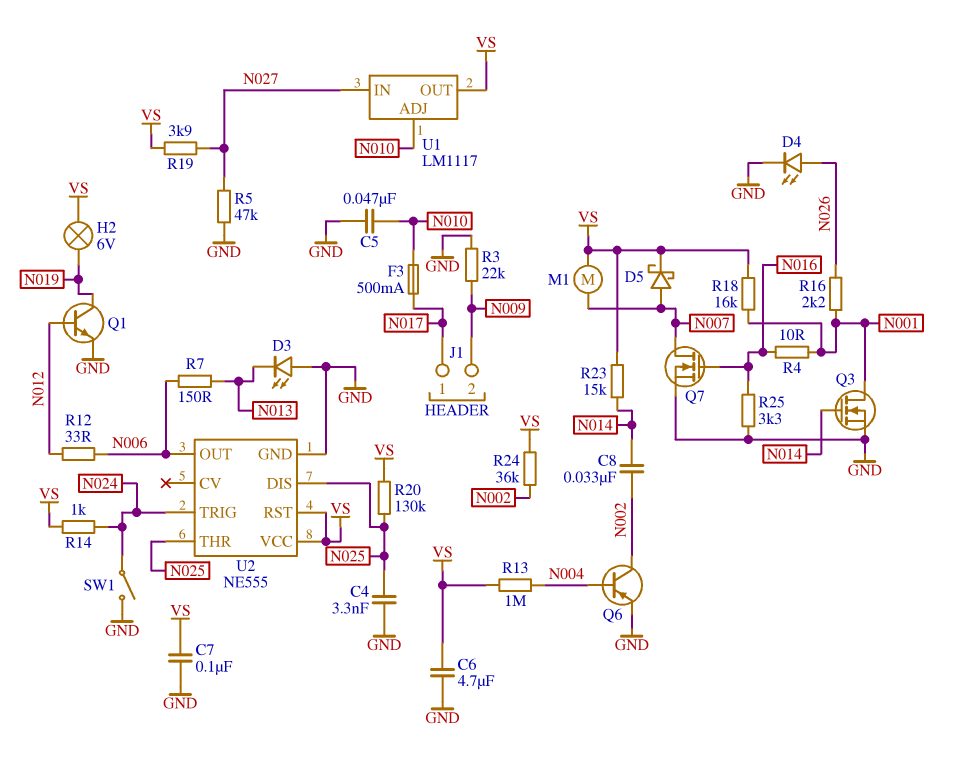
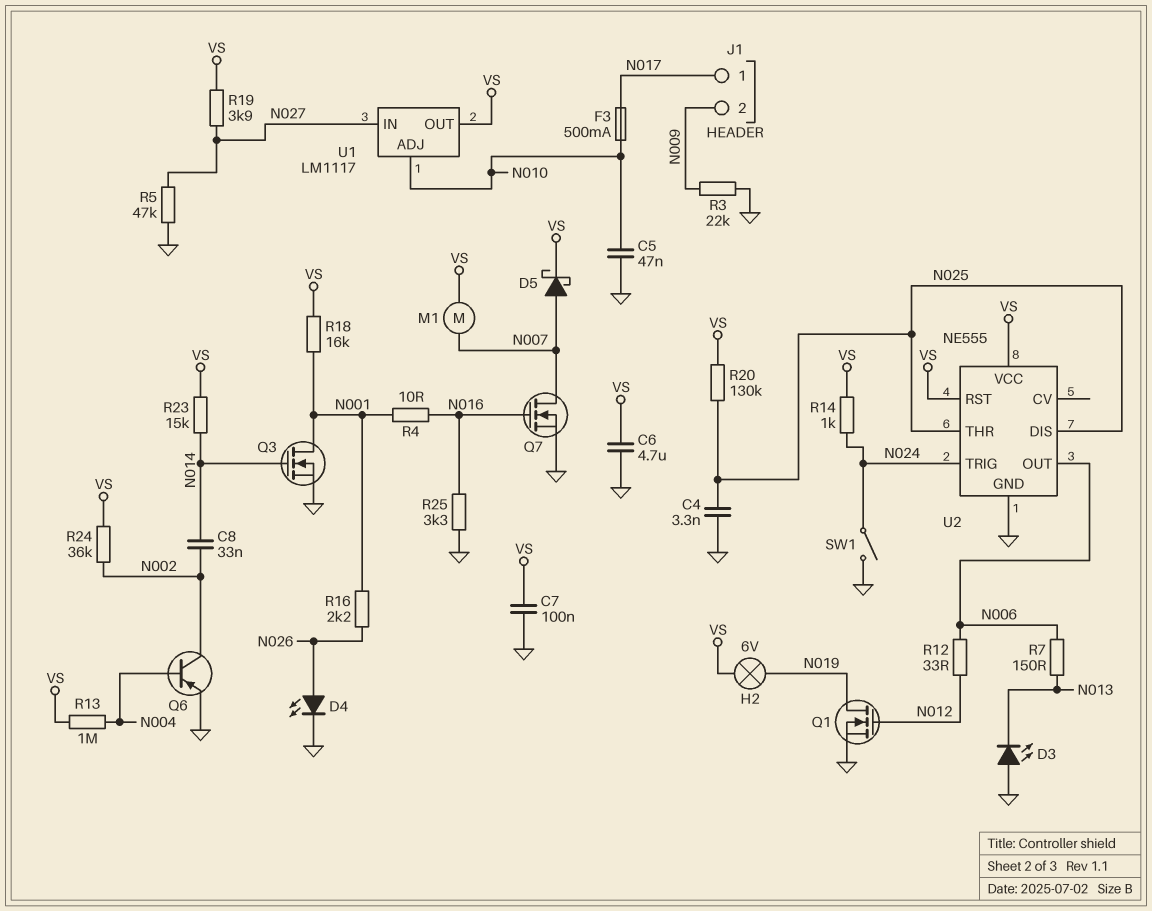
Q1: NPN (B N012, C N019, E GND) -> NMOS (G N012, D N019, S GND)

